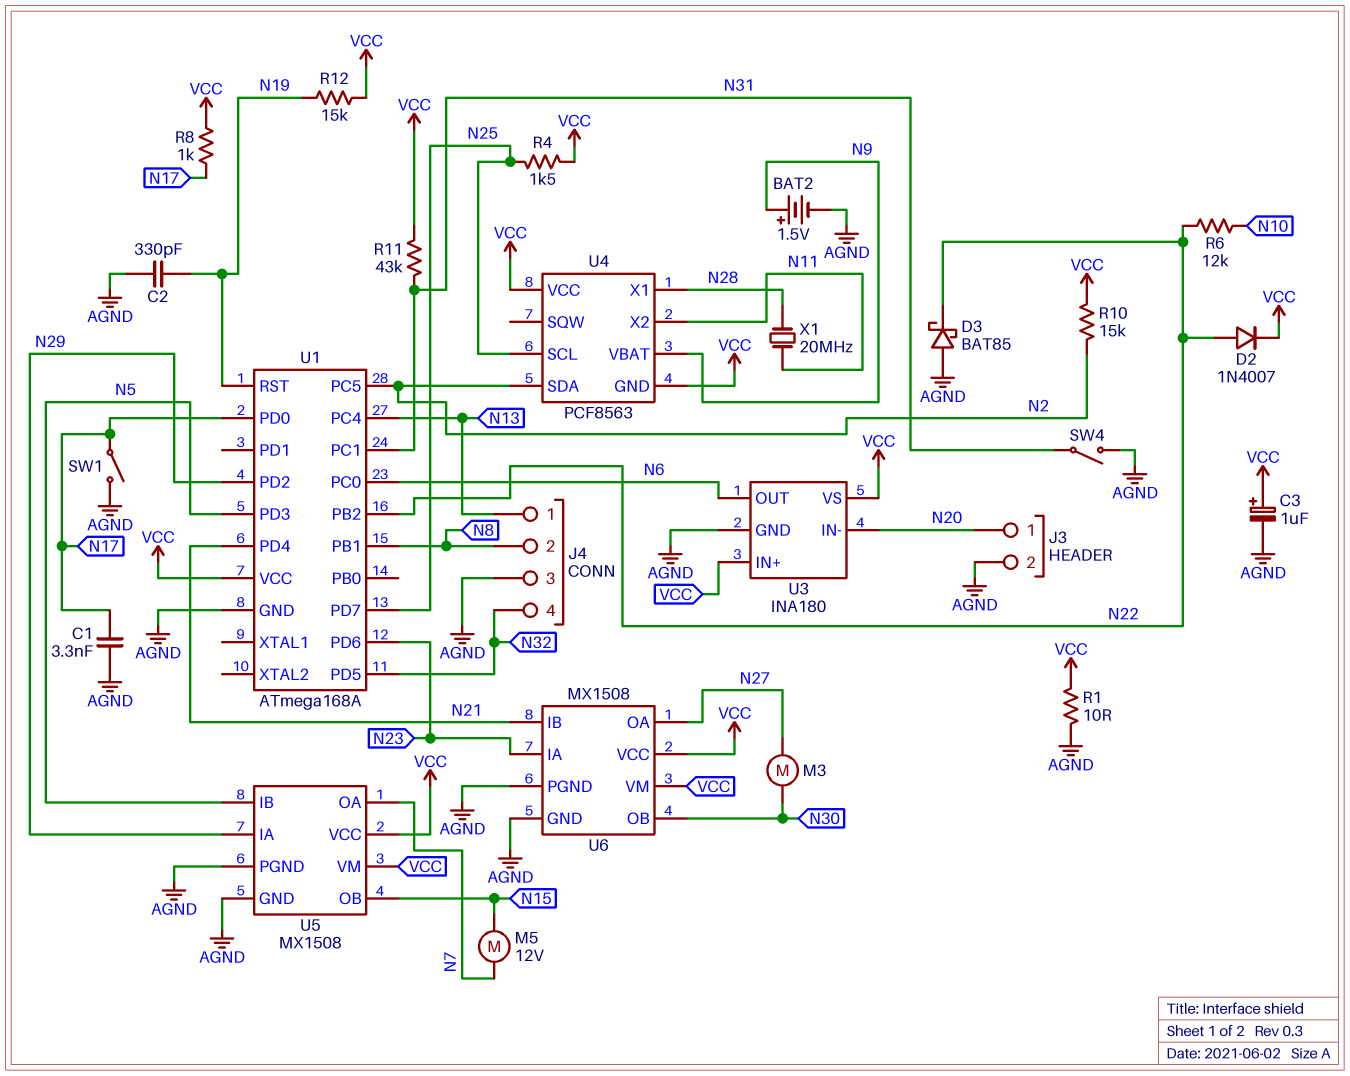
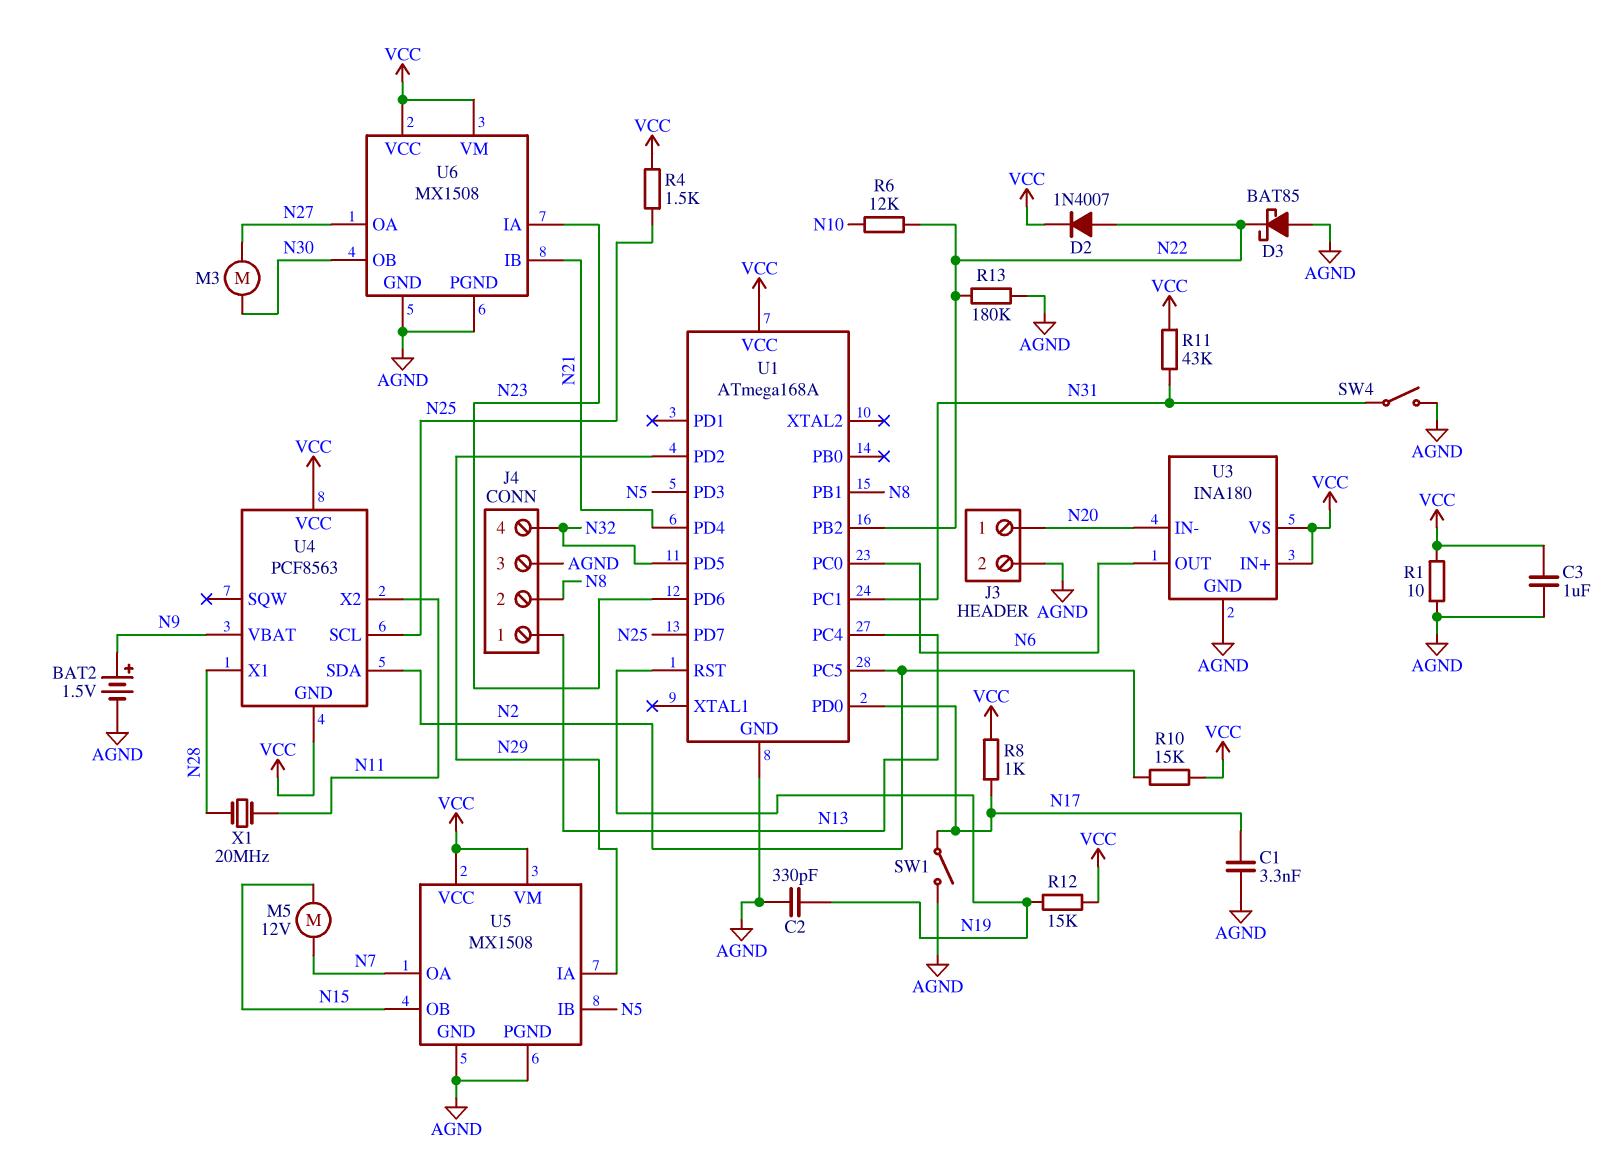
C3: 1uF (plus VCC, minus AGND) -> 1uF (AGND, VCC)
R13: none -> 180k (AGND, N22)

